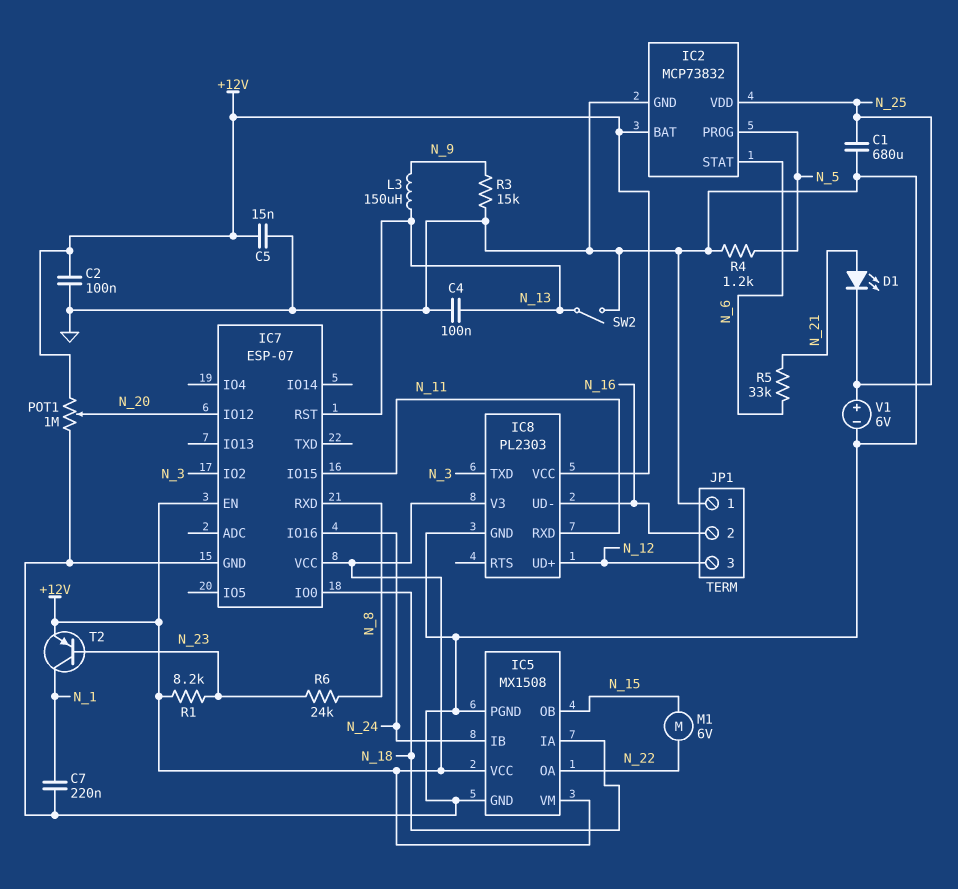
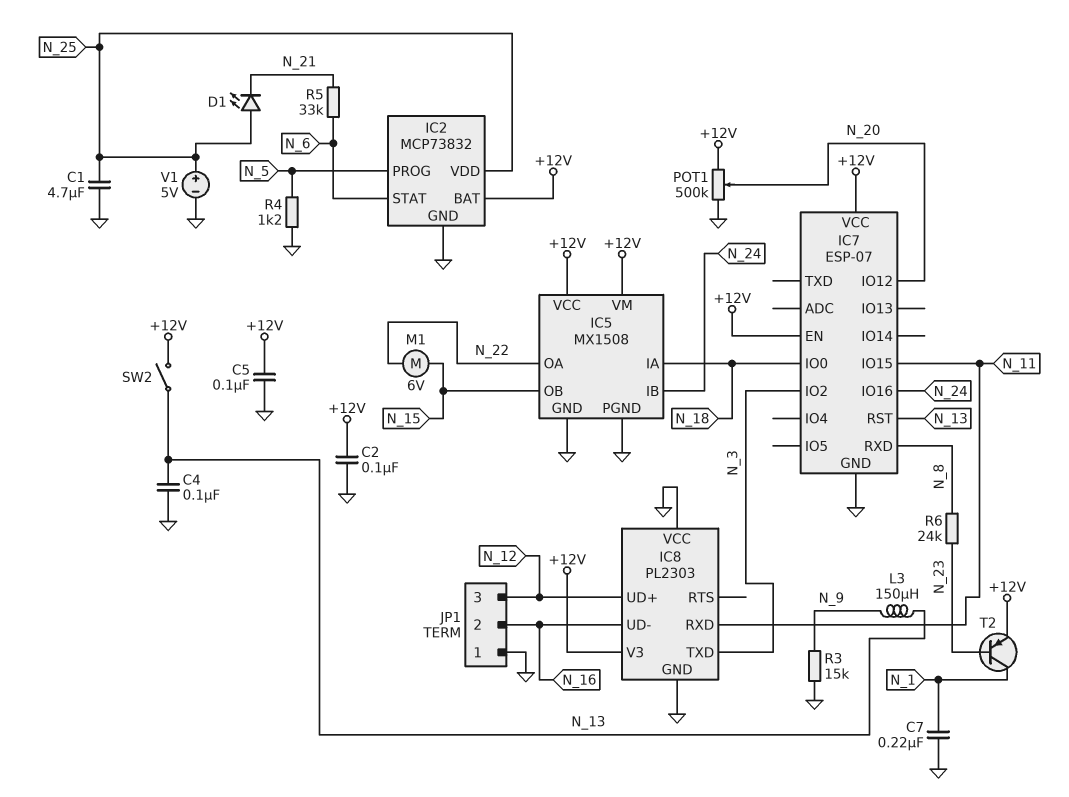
C1: 680uF (GND, N_25) -> 4.7uF (GND, N_25)
C5: 15nF (+12V, GND) -> 100nF (+12V, GND)
D1: LED (A N_21, K N_25) -> LED (A N_25, K N_21)
IC8 pin VCC: +12V -> GND
POT1: 1M (+12V, GND, wiper N_20) -> 500k (+12V, GND, wiper N_20)
R1: 8.2k (+12V, N_23) -> none
SW2: switch (GND, N_13) -> switch (+12V, N_13)
V1: 6V (plus N_25, minus GND) -> 5V (plus N_25, minus GND)

